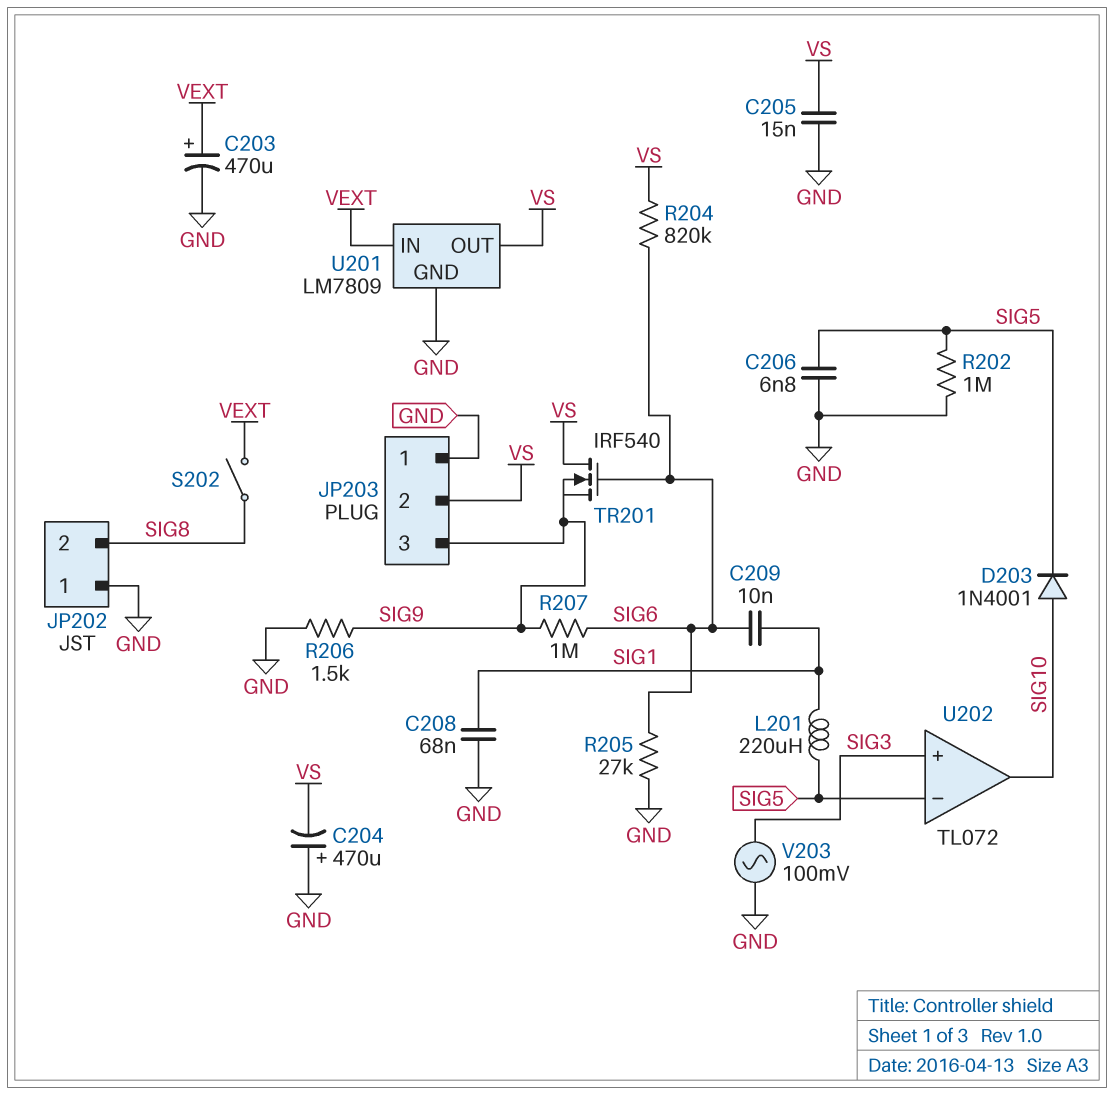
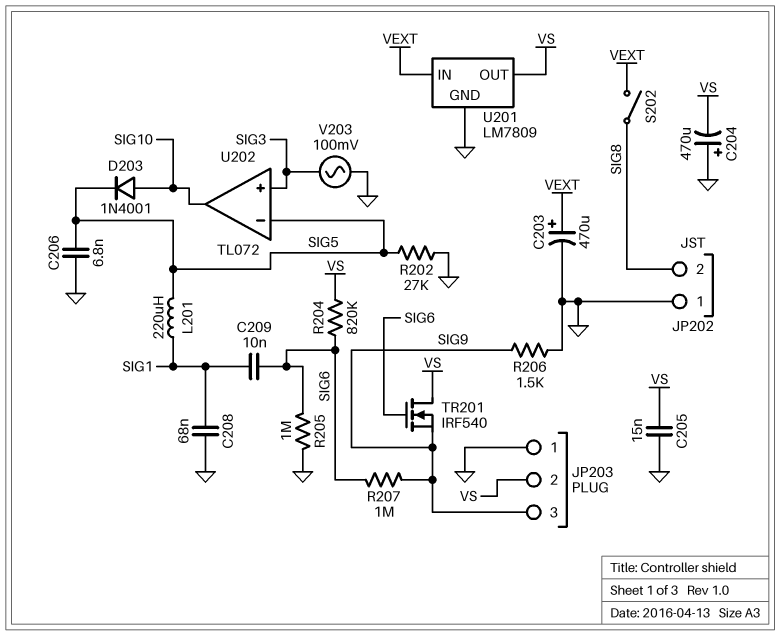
R202: 1M (GND, SIG5) -> 27k (GND, SIG5)
R205: 27k (GND, SIG6) -> 1M (GND, SIG6)

